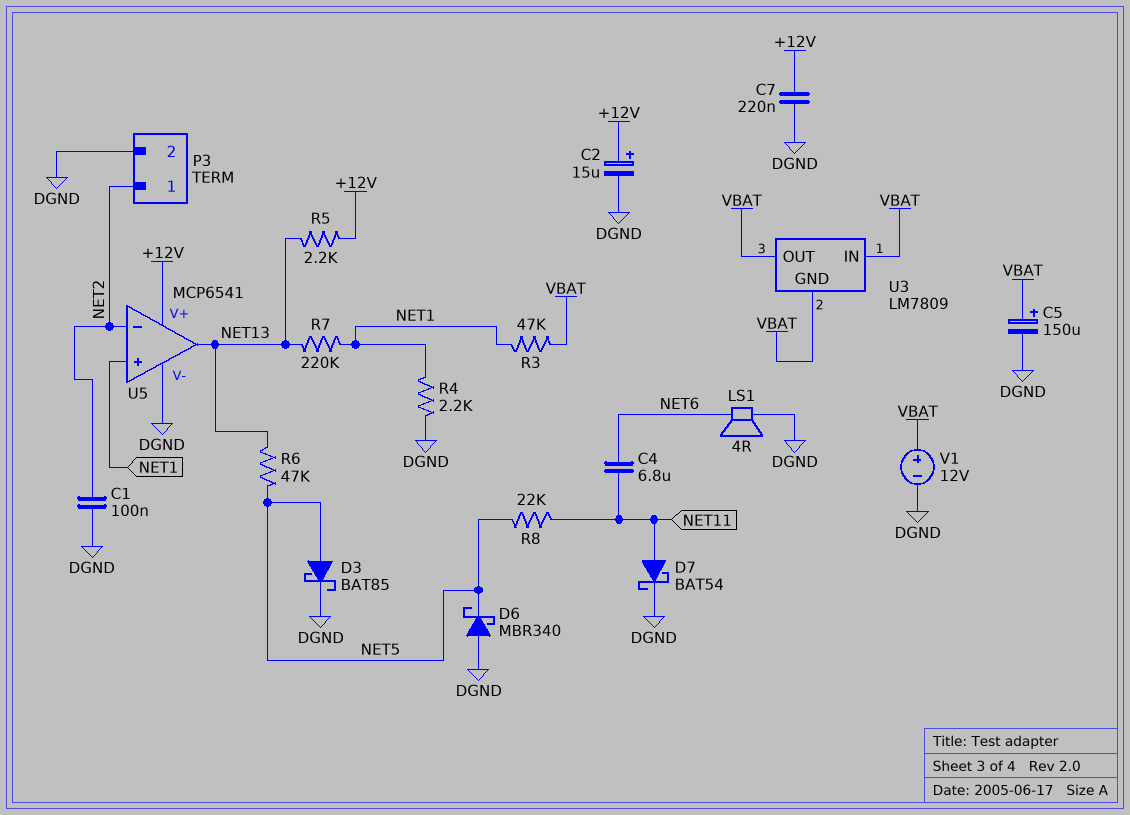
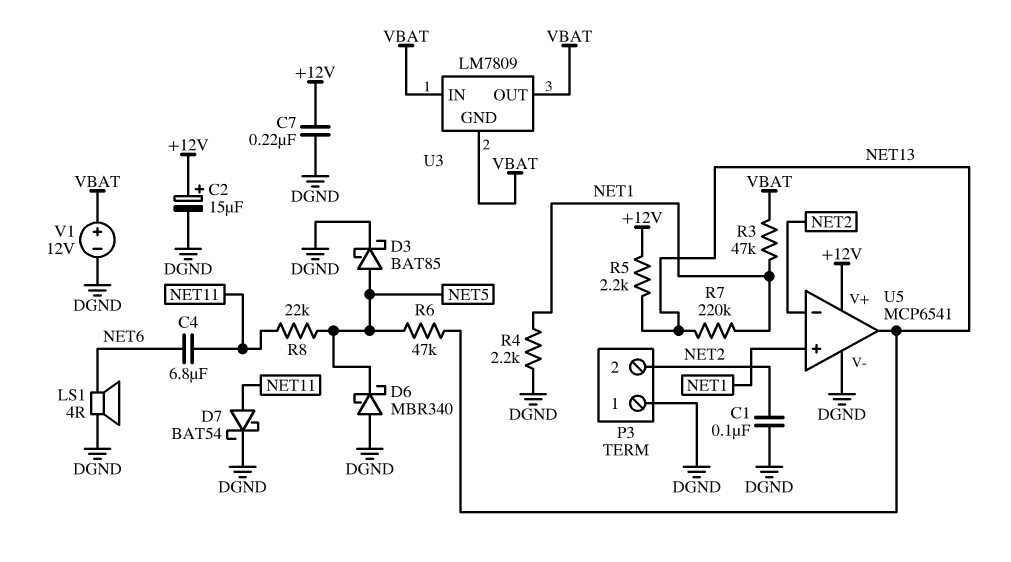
C5: 150uF (plus VBAT, minus DGND) -> none
P3 pin 1: NET2 -> DGND
P3 pin 2: DGND -> NET2

